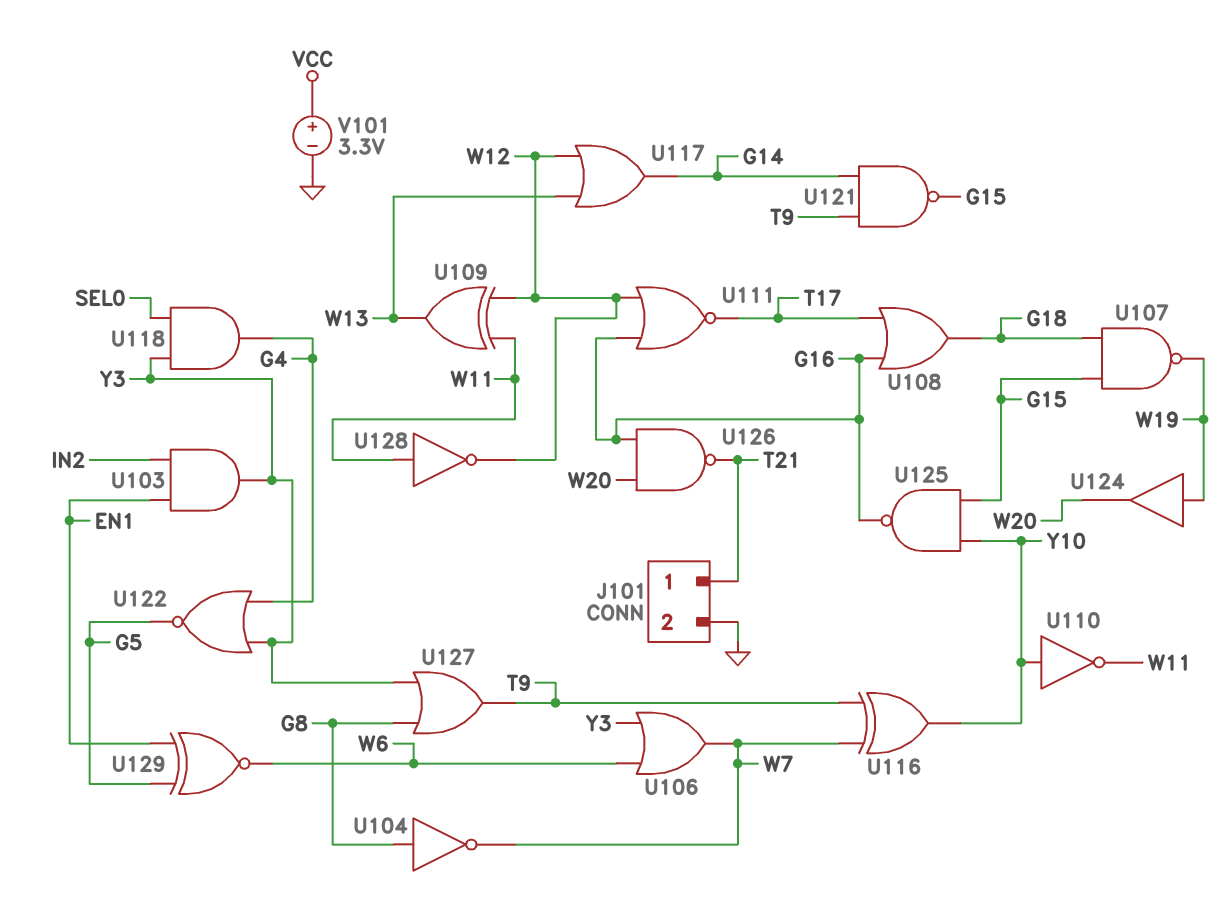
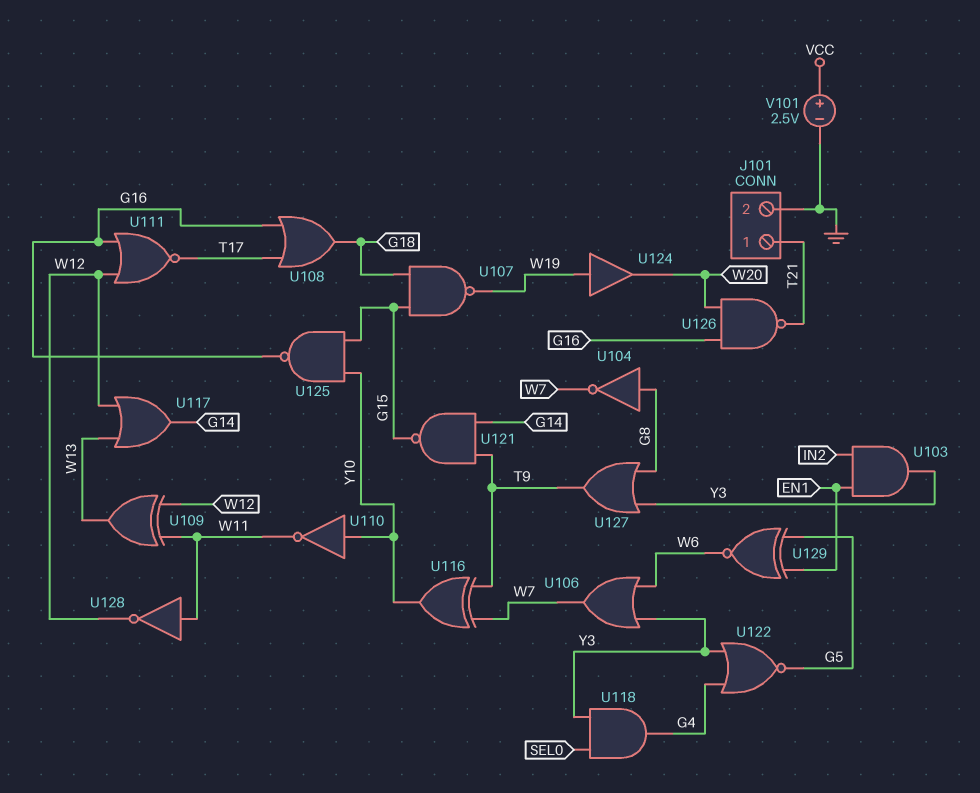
V101: 3.3V (plus VCC, minus GND) -> 2.5V (plus VCC, minus GND)

